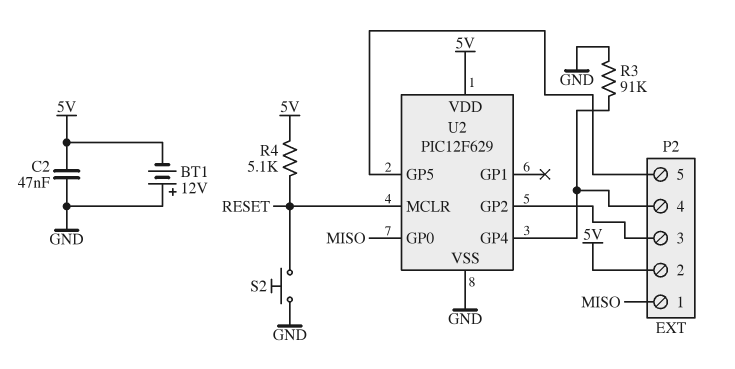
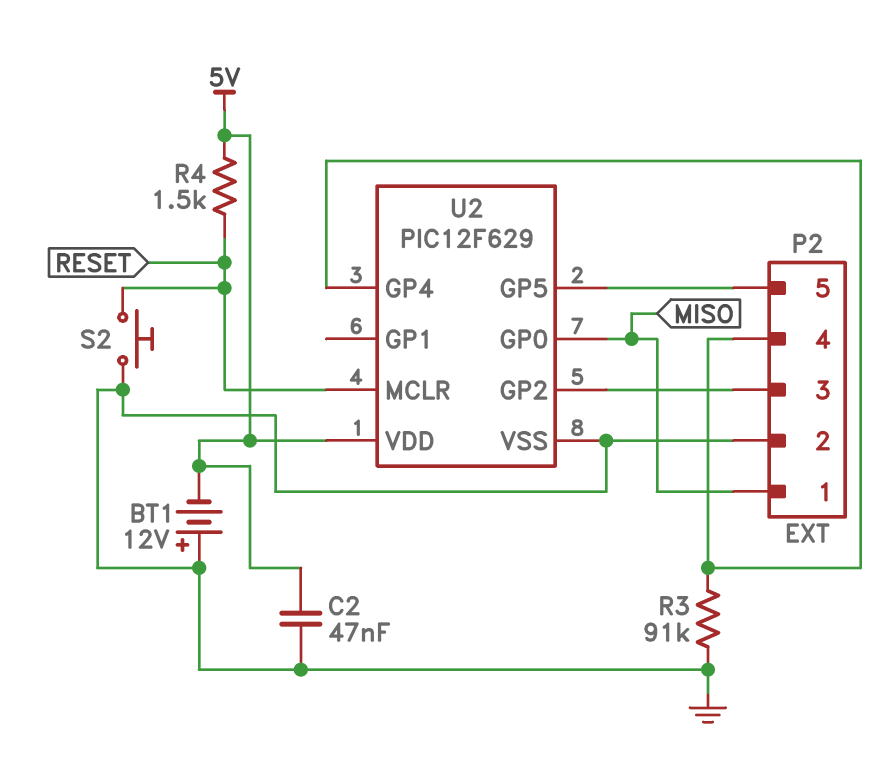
P2 pin 2: 5V -> GND
R4: 5.1k (5V, RESET) -> 1.5k (5V, RESET)

